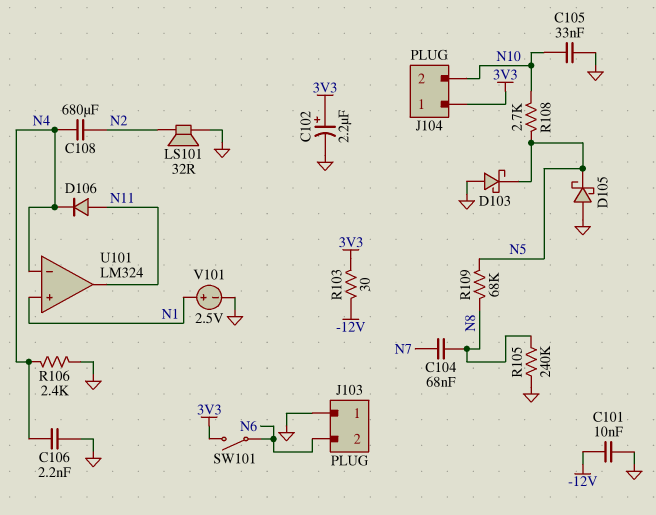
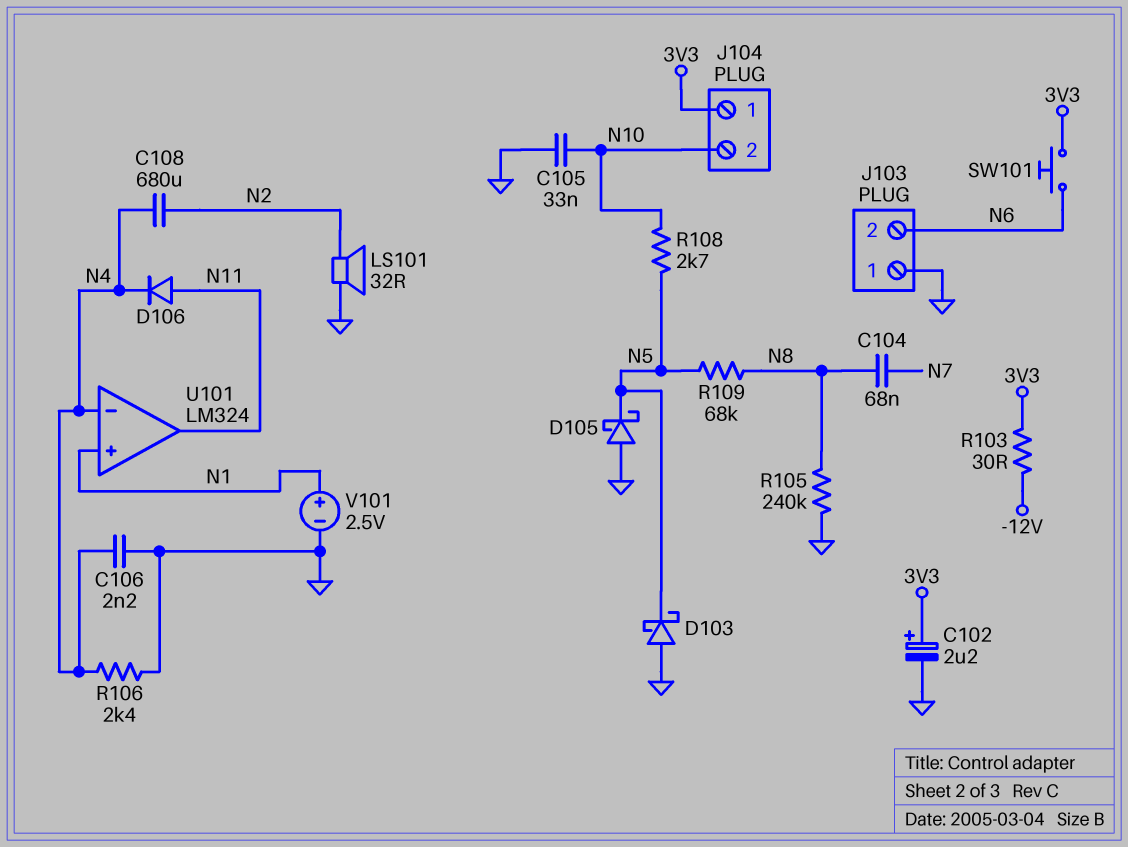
C101: 10nF (-12V, GND) -> none
SW101: switch (3V3, N6) -> button (3V3, N6)

